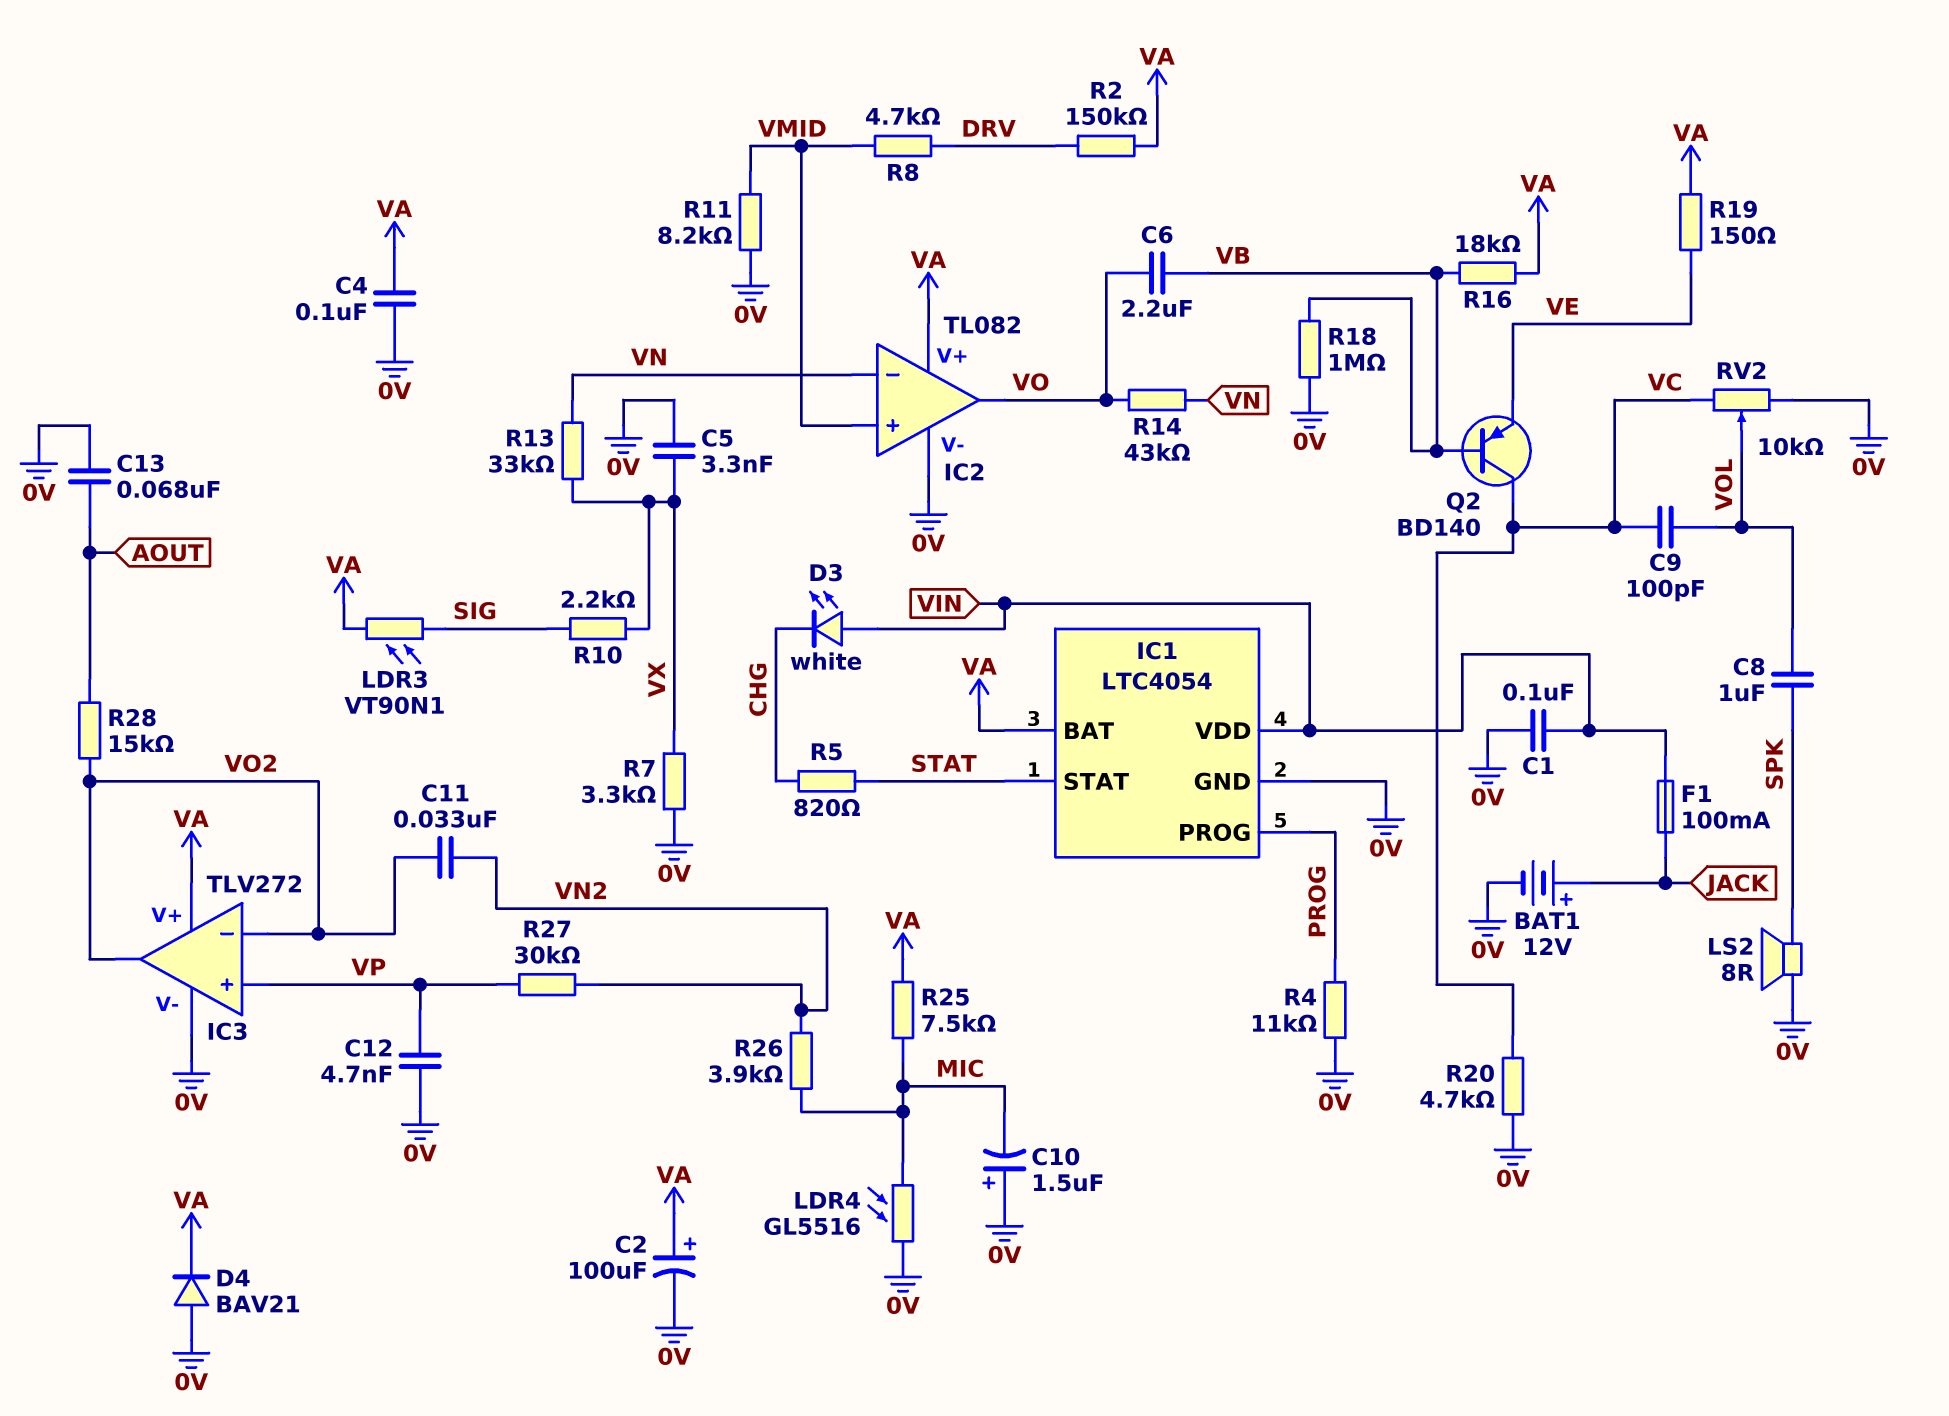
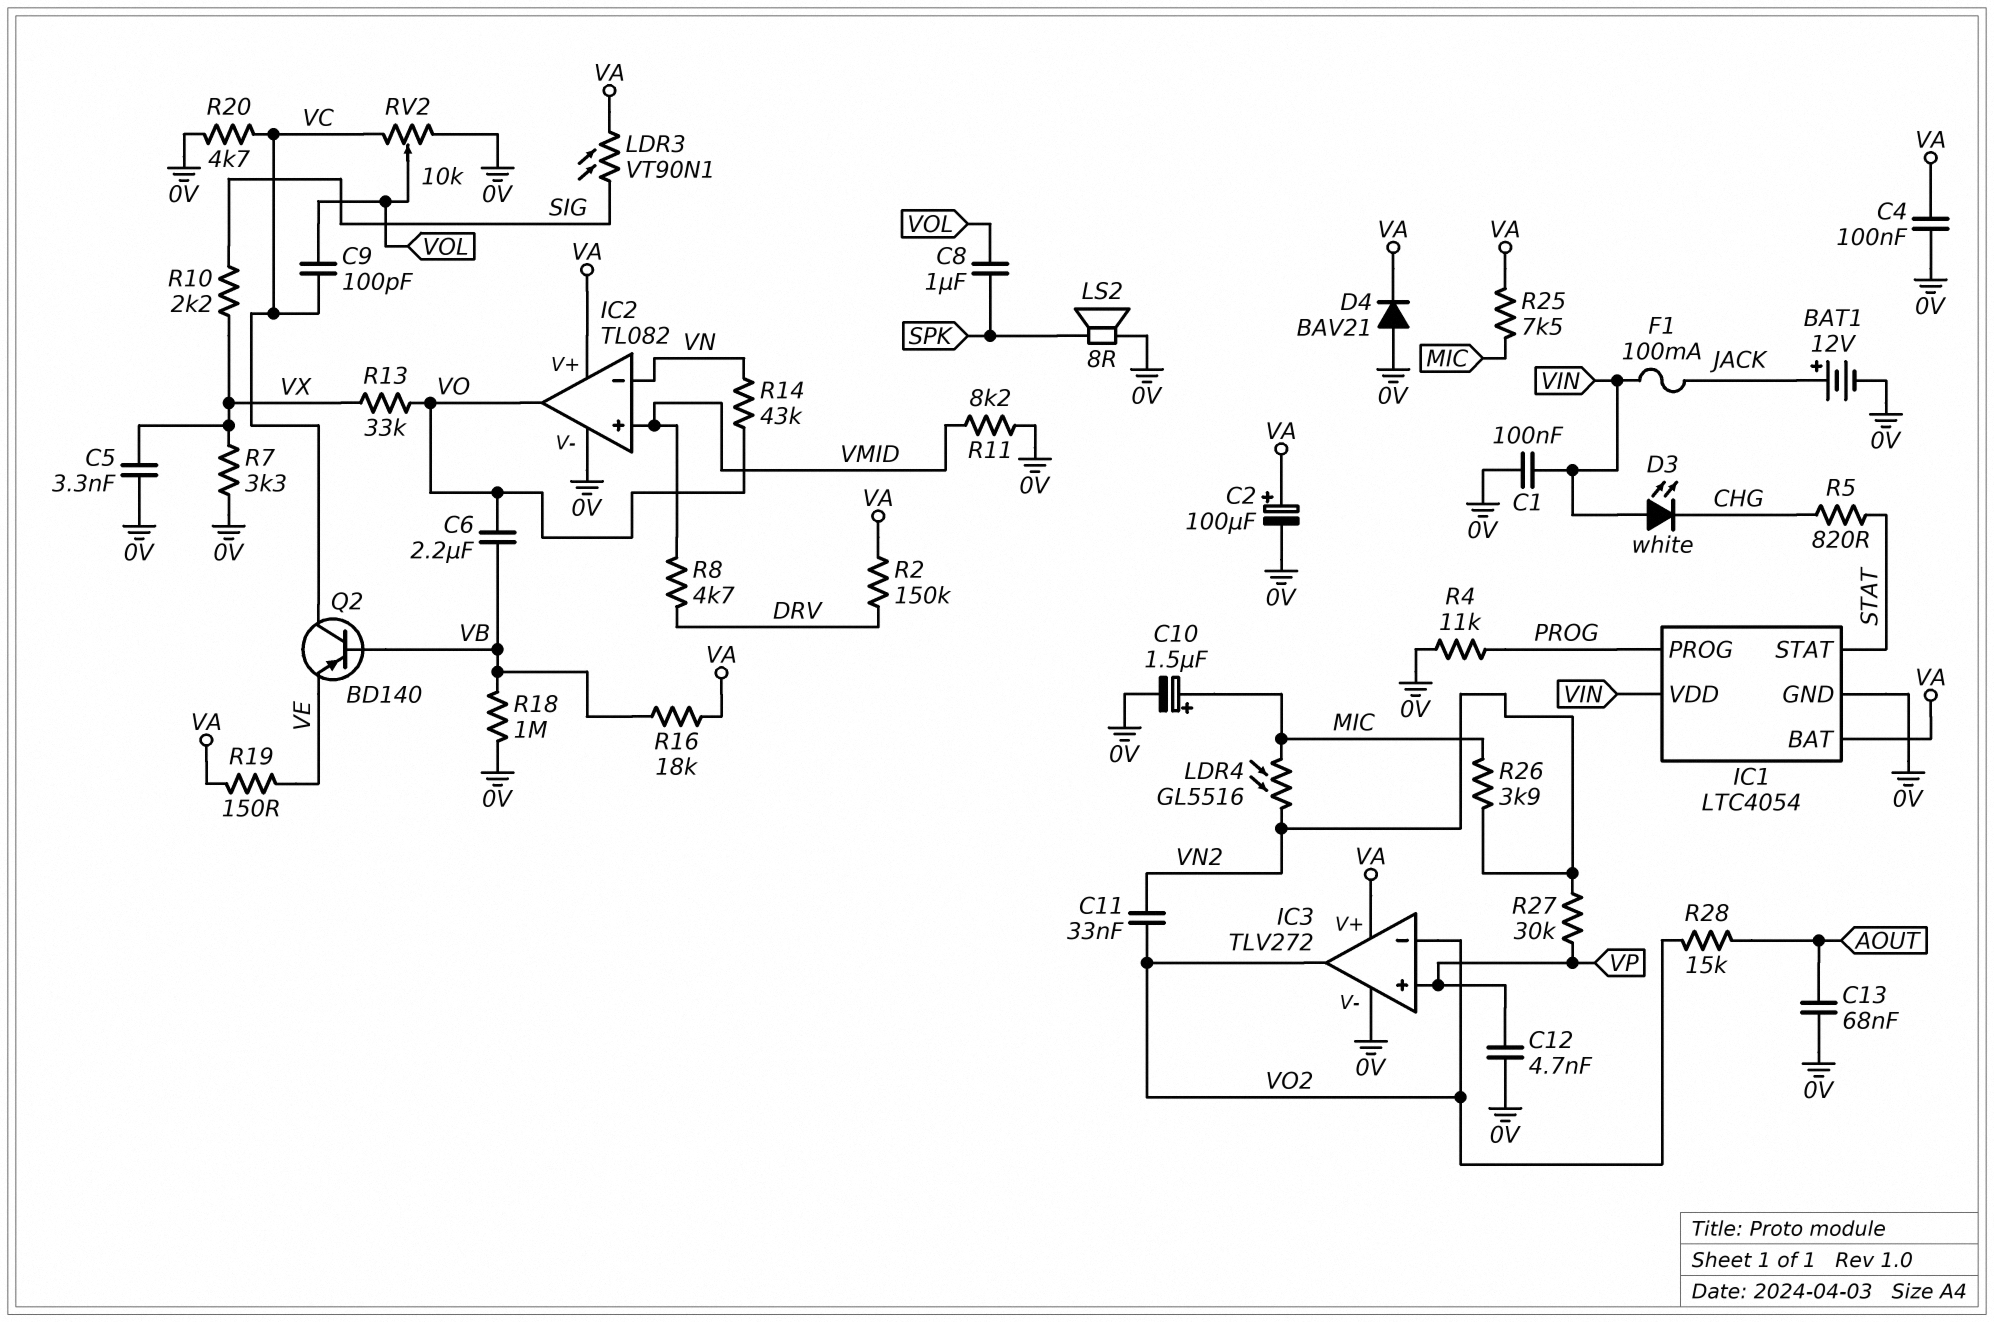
C10: 1.5uF (plus 0V, minus MIC) -> 1.5uF (plus MIC, minus 0V)
LDR4: GL5516 (0V, MIC) -> GL5516 (MIC, VN2)
R13: 33k (VN, VX) -> 33k (VO, VX)

